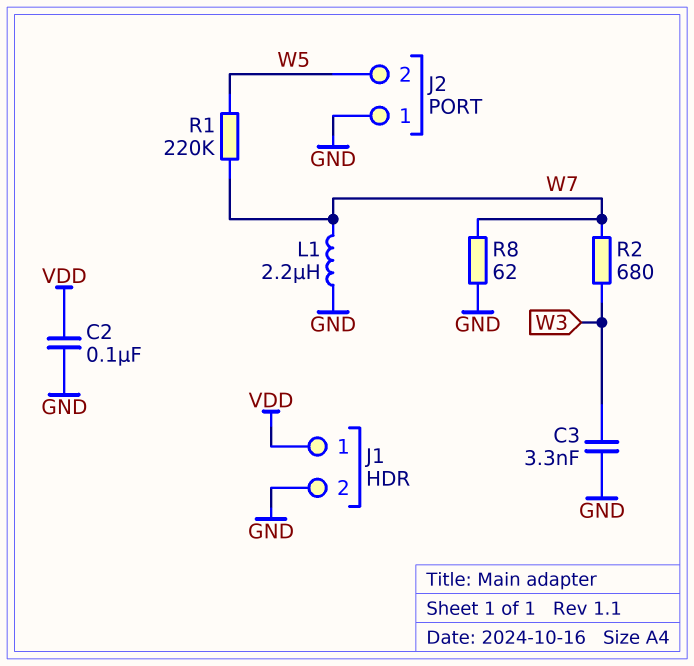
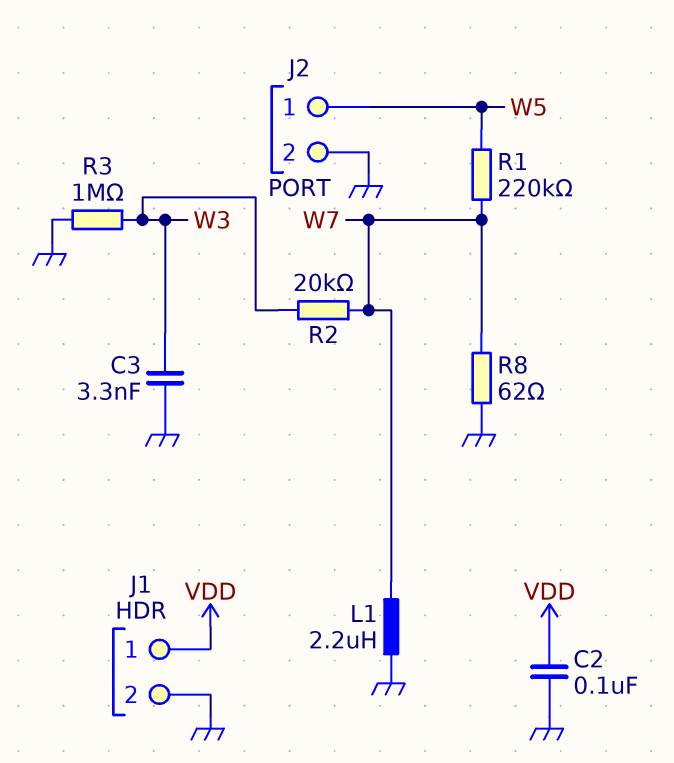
J2 pin 1: GND -> W5
J2 pin 2: W5 -> GND
R2: 680 (W3, W7) -> 20k (W3, W7)
R3: none -> 1M (GND, W3)

